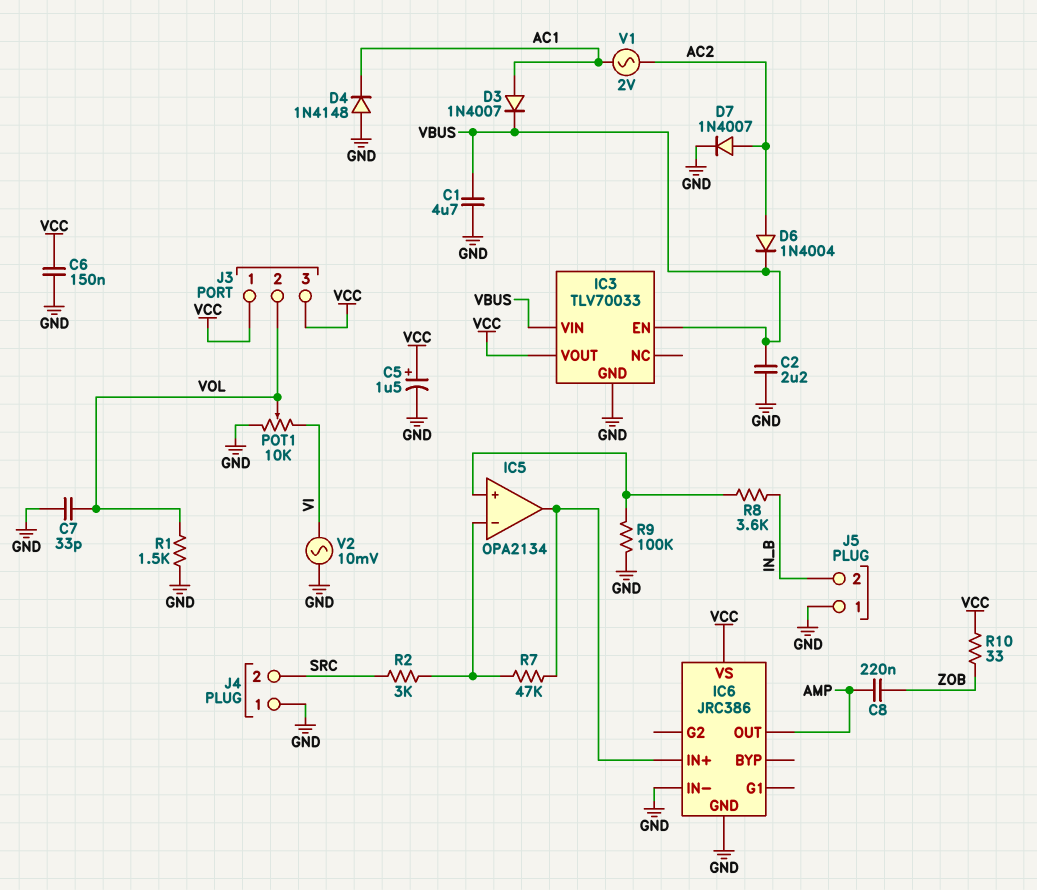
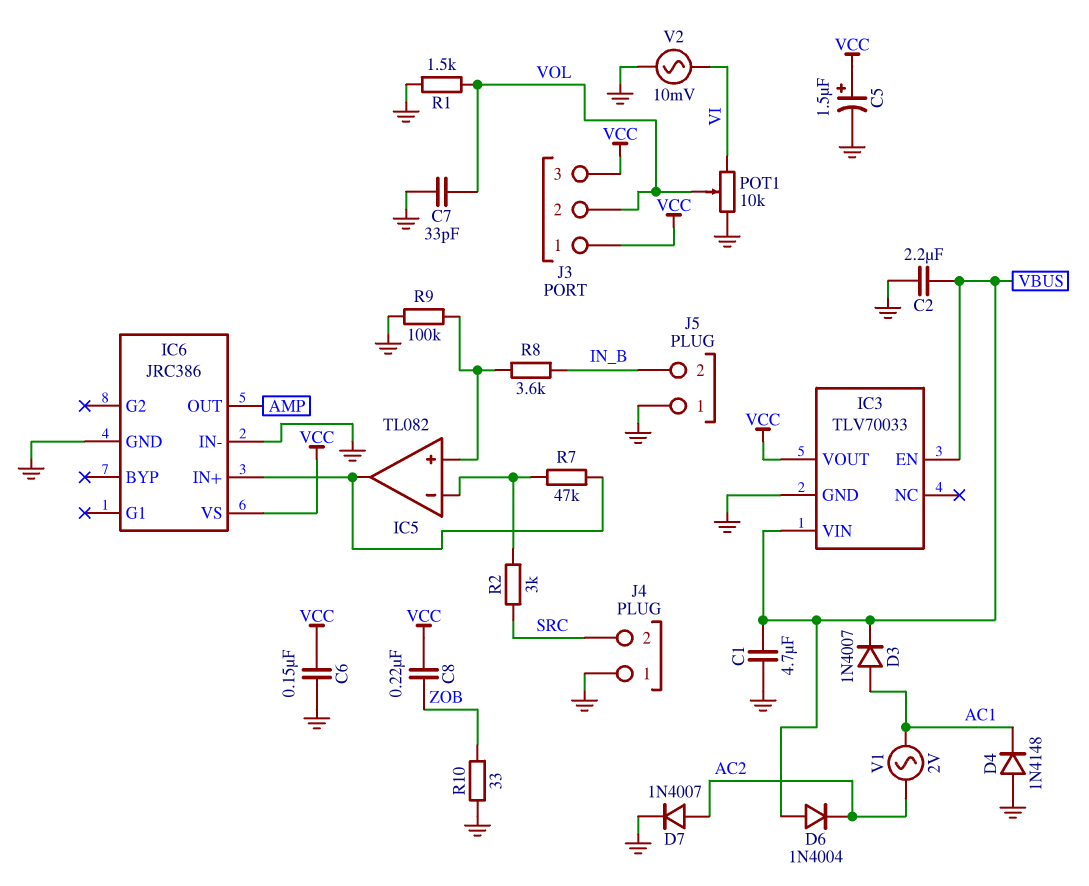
C8: 220nF (AMP, ZOB) -> 220nF (VCC, ZOB)
D6: diode 1N4004 (A AC2, K VBUS) -> diode 1N4004 (A VBUS, K AC2)
IC5: OPA2134 -> TL082
R10: 33 (VCC, ZOB) -> 33 (GND, ZOB)

